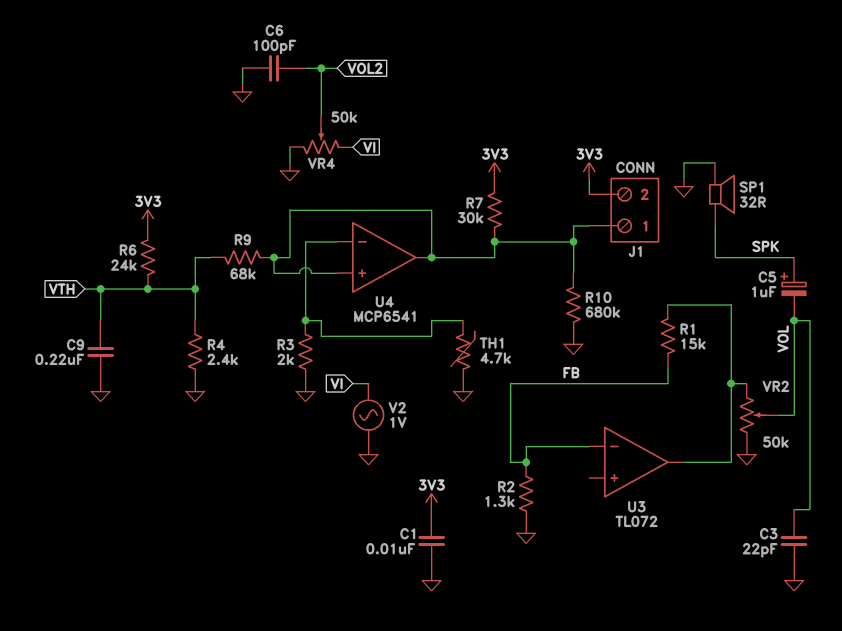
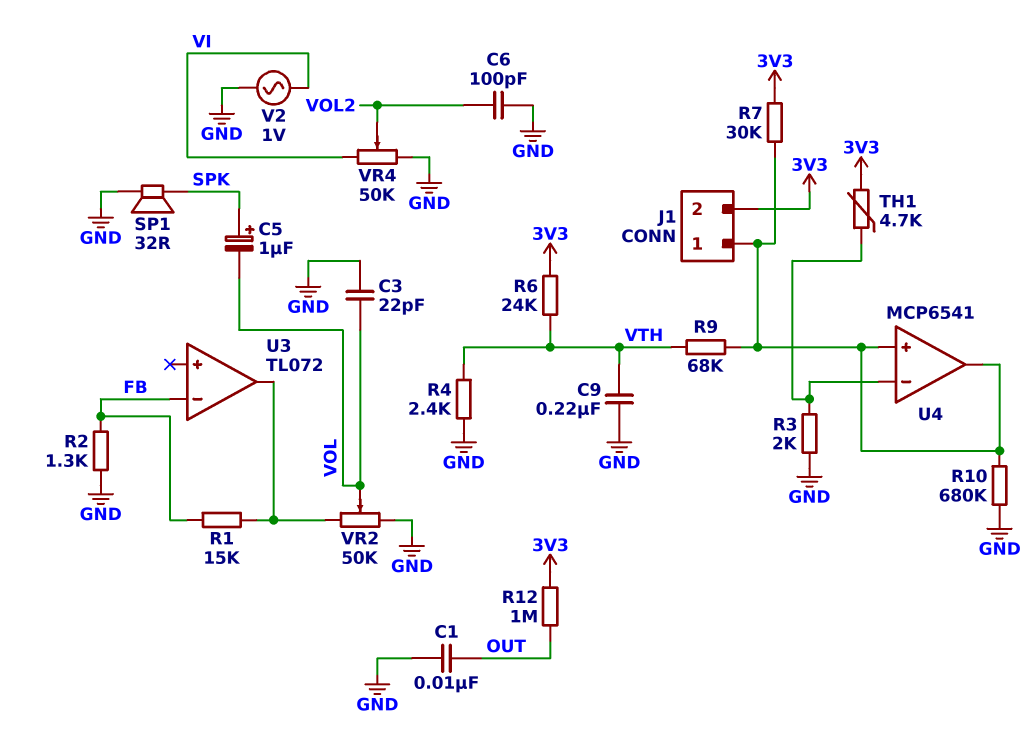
C1: 10nF (3V3, GND) -> 10nF (GND, OUT)
R12: none -> 1M (3V3, OUT)
TH1: 4.7k (GND, U4/in-) -> 4.7k (3V3, U4/in-)

